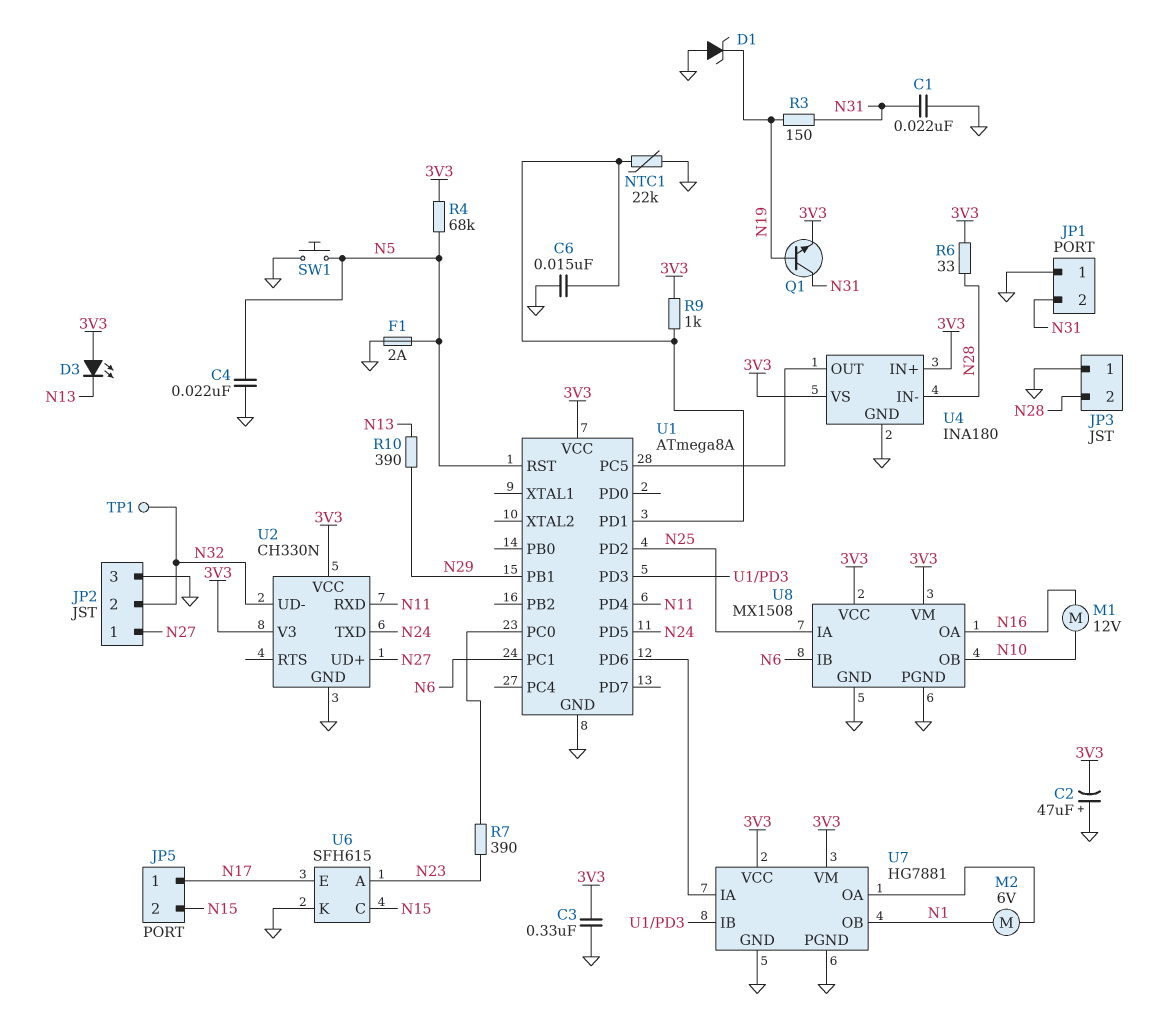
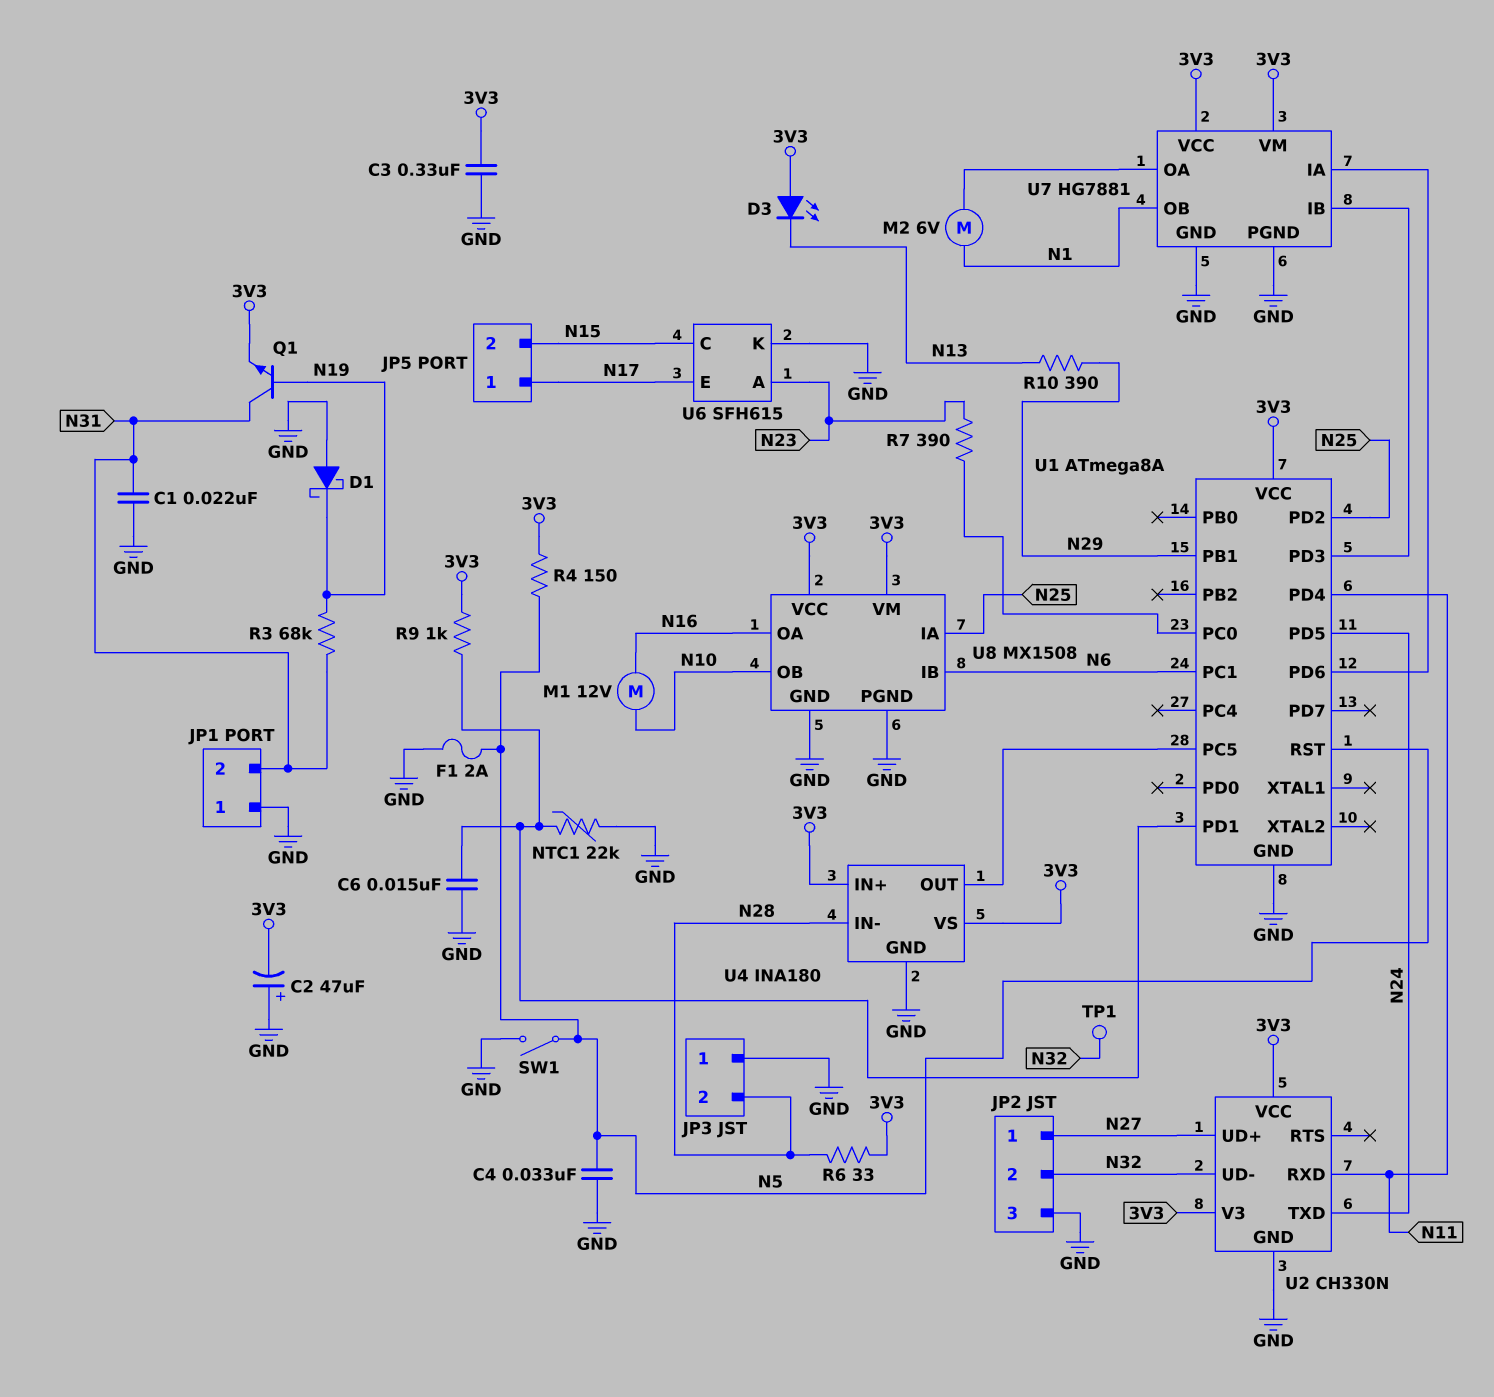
C4: 22nF (GND, N5) -> 33nF (GND, N5)
D1: zener (A GND, K N19) -> schottky (A GND, K N19)
R3: 150 (N19, N31) -> 68k (N19, N31)
R4: 68k (3V3, N5) -> 150 (3V3, N5)
SW1: button (GND, N5) -> switch (GND, N5)

